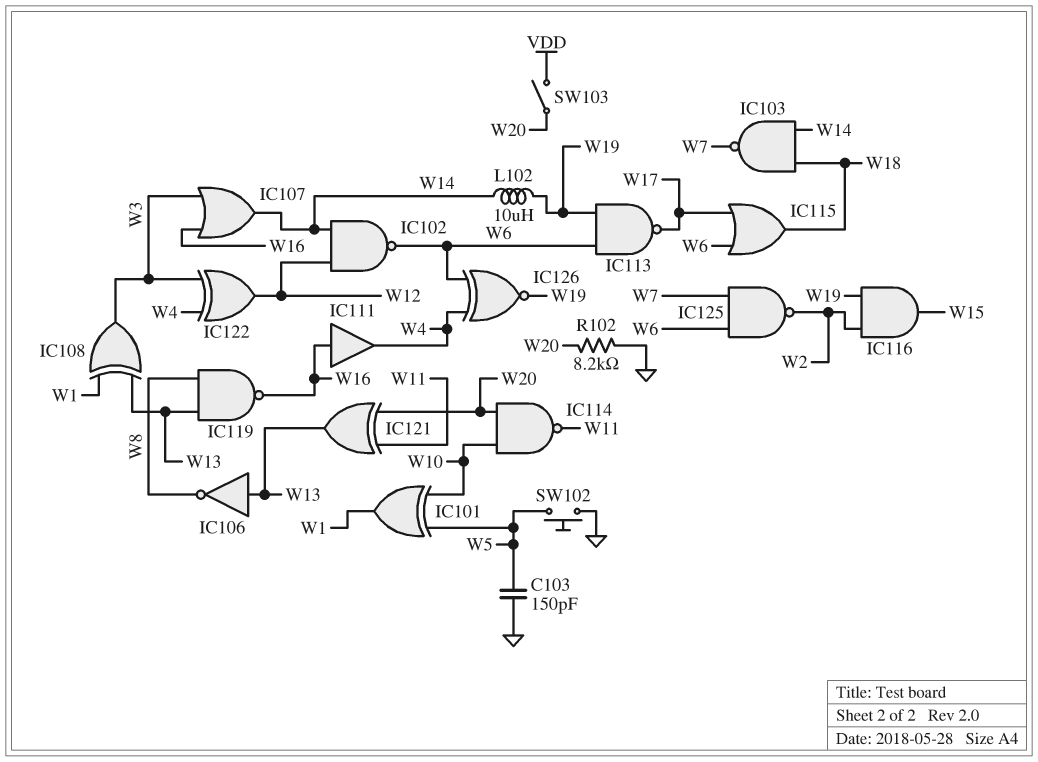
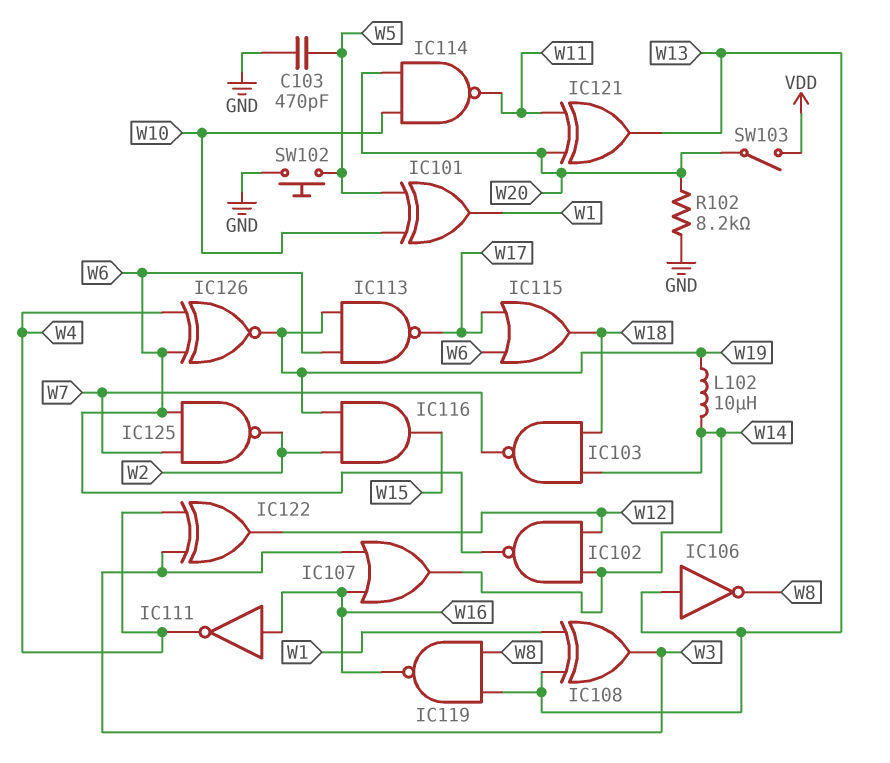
C103: 150pF (GND, W5) -> 470pF (GND, W5)
IC111: buffer (in W16, out W4) -> NOT (in W16, out W4)

